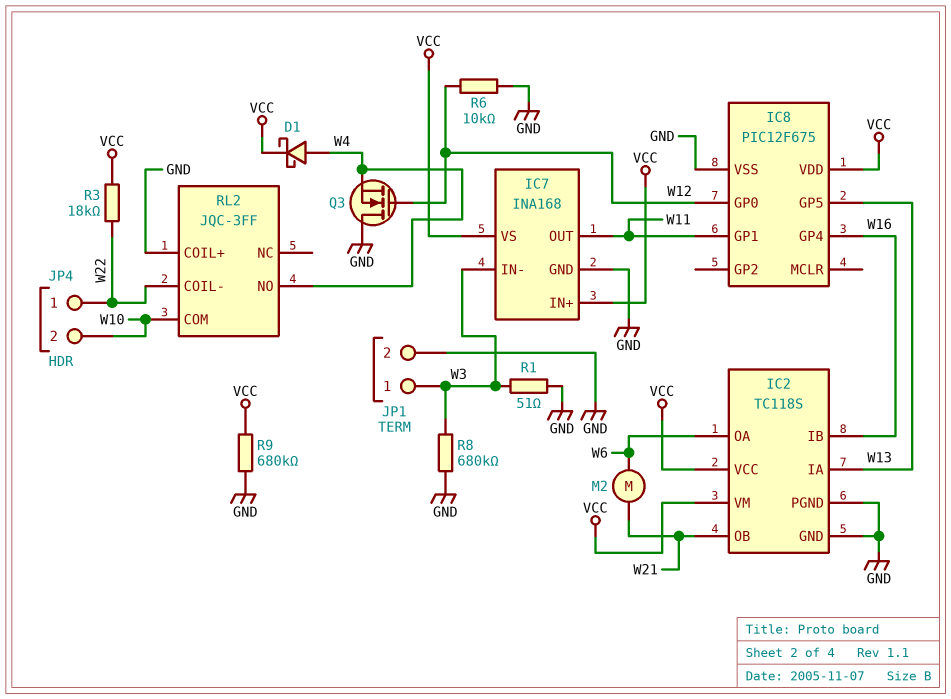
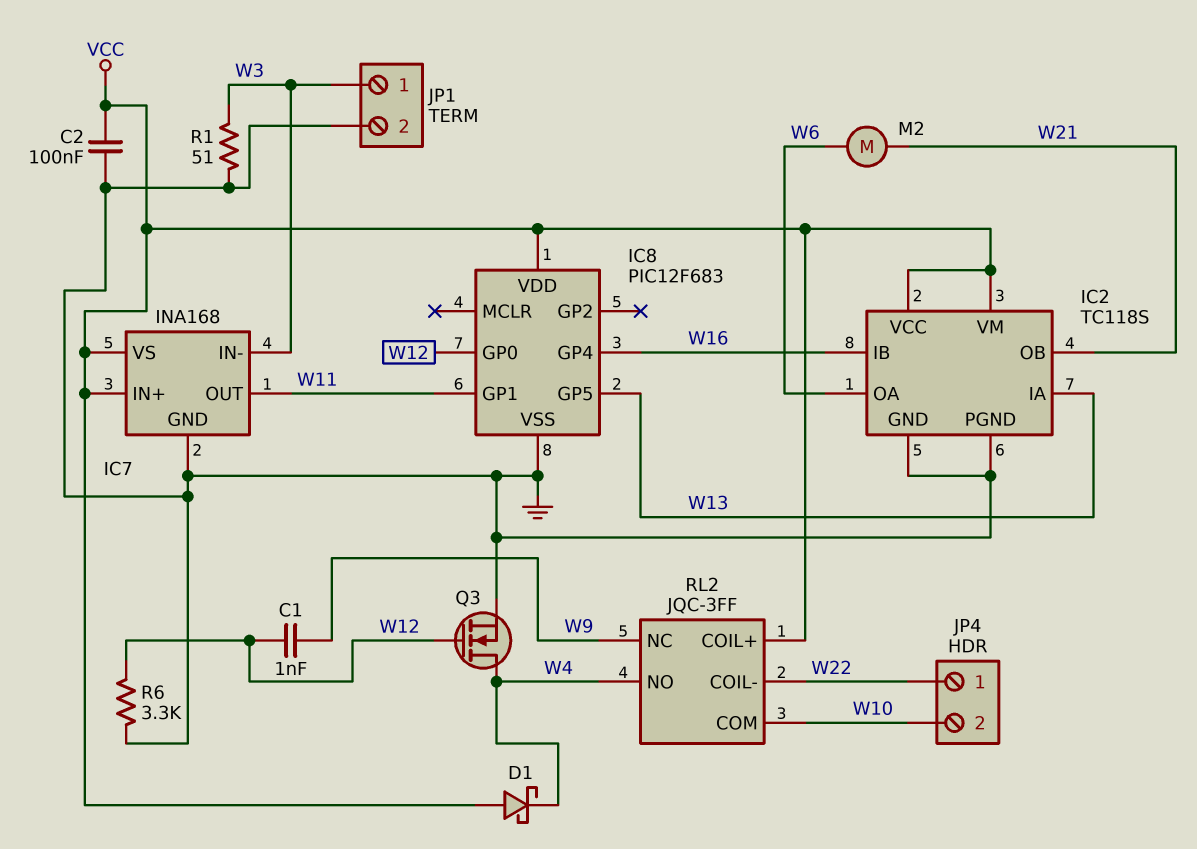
C1: none -> 1nF (W9, W12)
C2: none -> 100nF (GND, VCC)
D1: schottky (A W4, K VCC) -> schottky (A VCC, K W4)
IC8: PIC12F675 -> PIC12F683
Q3: NMOS (G W12, D GND, S W4) -> NMOS (G W12, D W4, S GND)
R3: 18k (VCC, W22) -> none
R6: 10k (GND, W12) -> 3.3k (GND, W12)
R8: 680k (GND, W3) -> none
R9: 680k (GND, VCC) -> none
RL2 pin COIL+: GND -> VCC
RL2 pin NC: none -> W9

